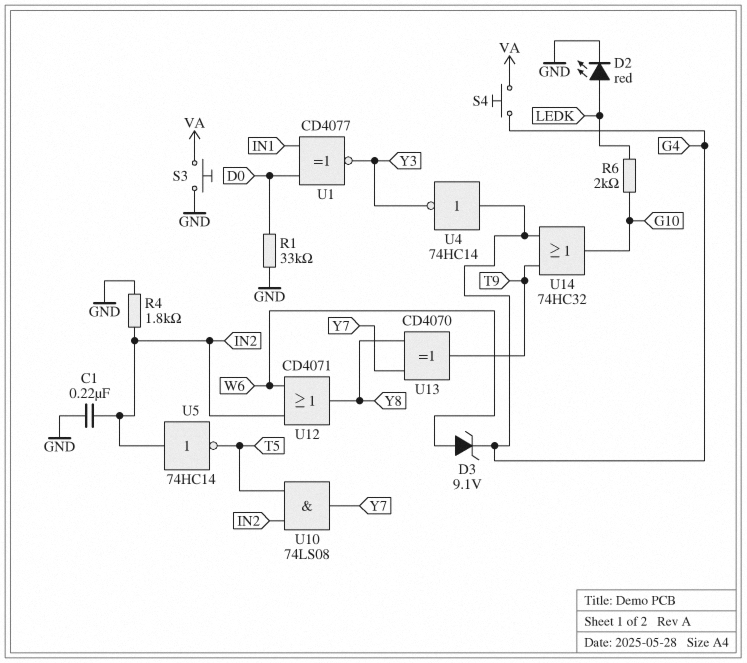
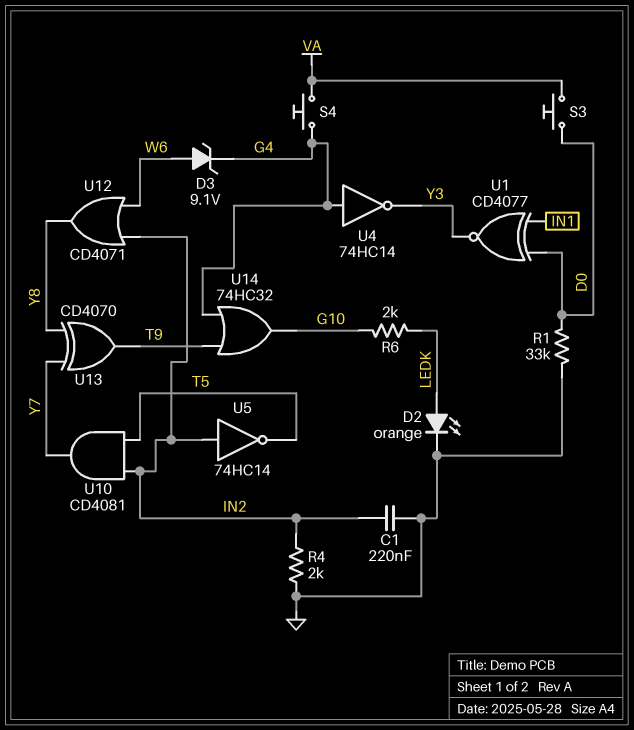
D2: LED red (A LEDK, K GND) -> LED orange (A LEDK, K GND)
R4: 1.8k (GND, IN2) -> 2k (GND, IN2)
S3: button (GND, VA) -> button (D0, VA)
U10: AND 74LS08 (in IN2, in T5, out Y7) -> AND CD4081 (in IN2, in T5, out Y7)

